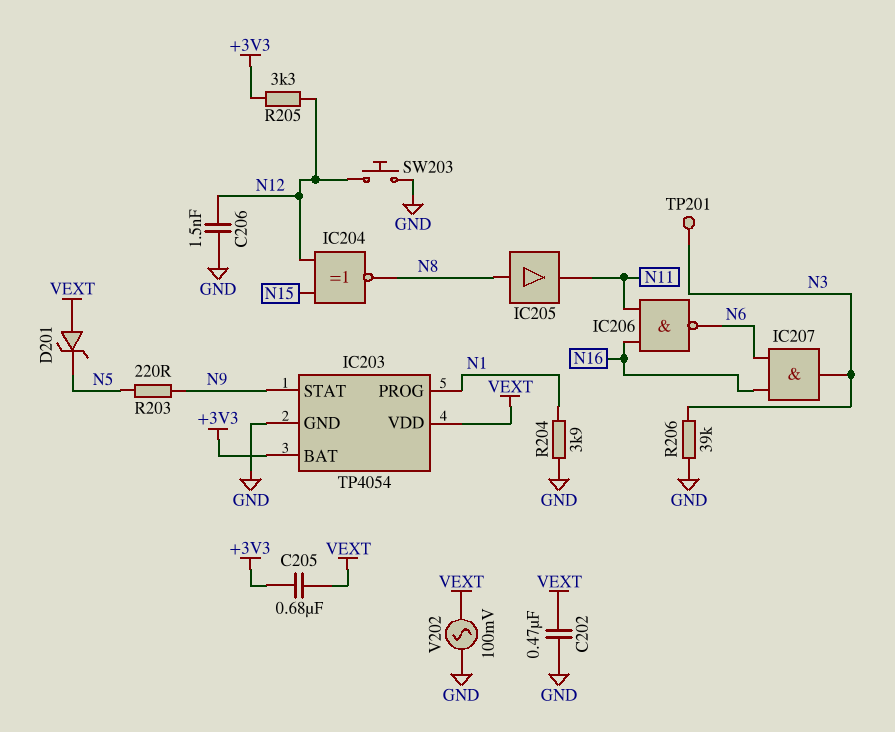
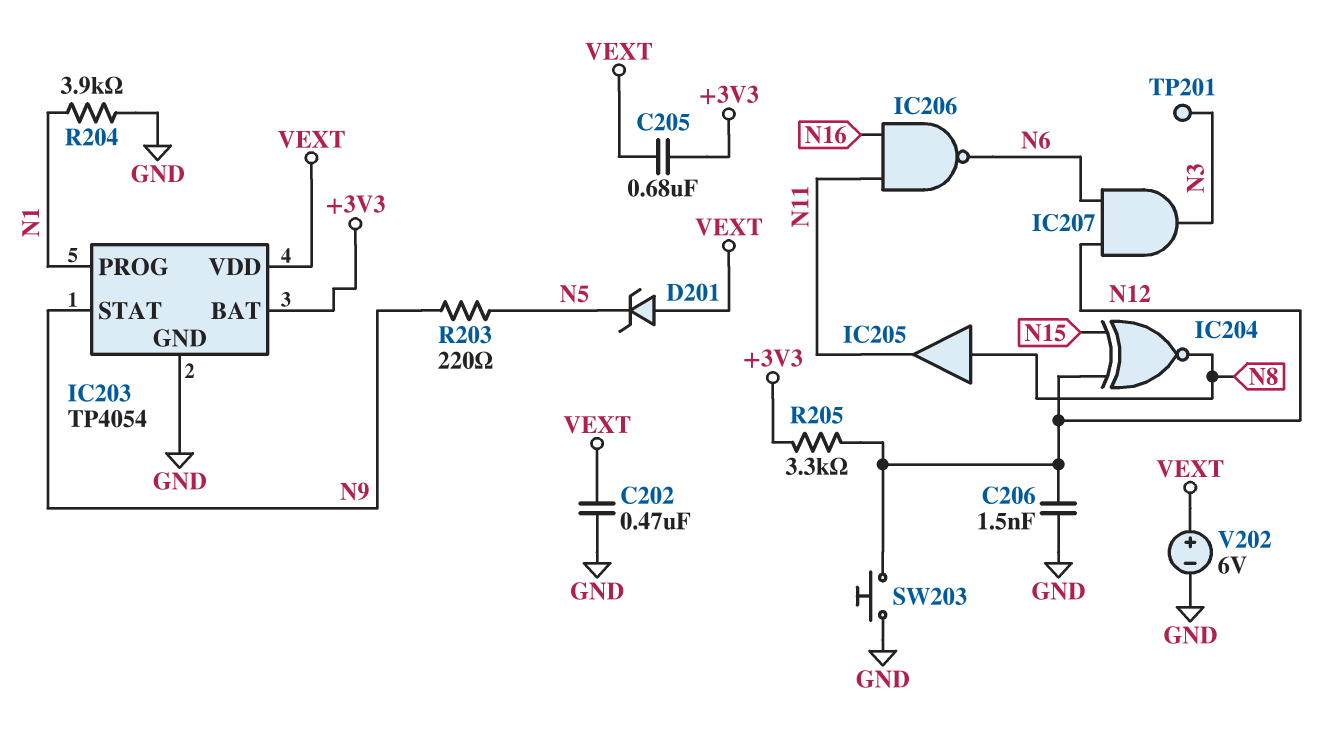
IC207: AND (in N6, in N16, out N3) -> AND (in N6, in N12, out N3)
R206: 39k (GND, N3) -> none
V202: AC 100mV (GND, VEXT) -> 6V (plus VEXT, minus GND)

